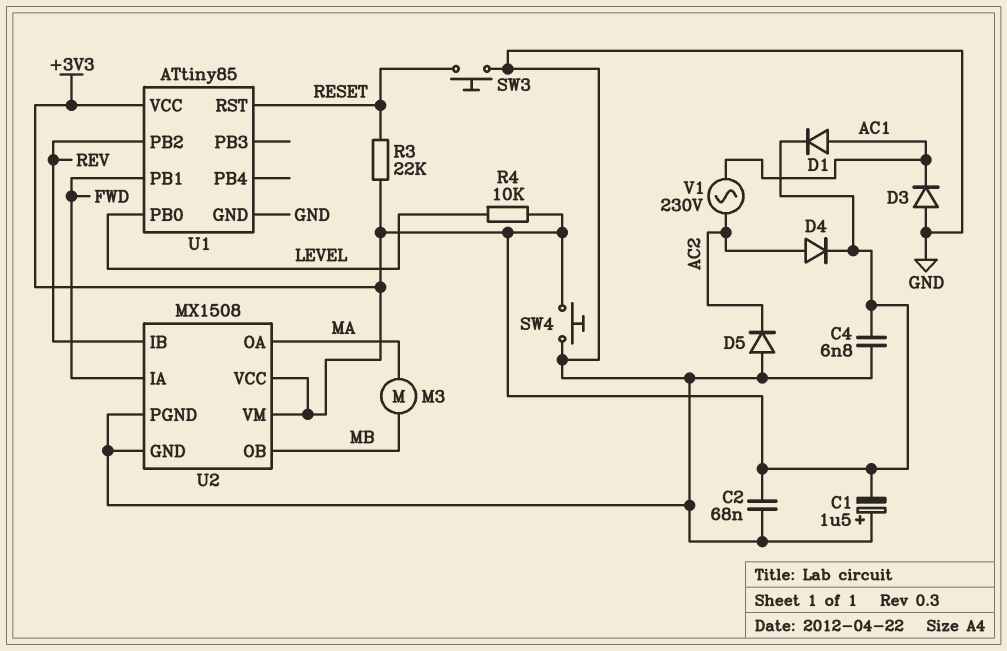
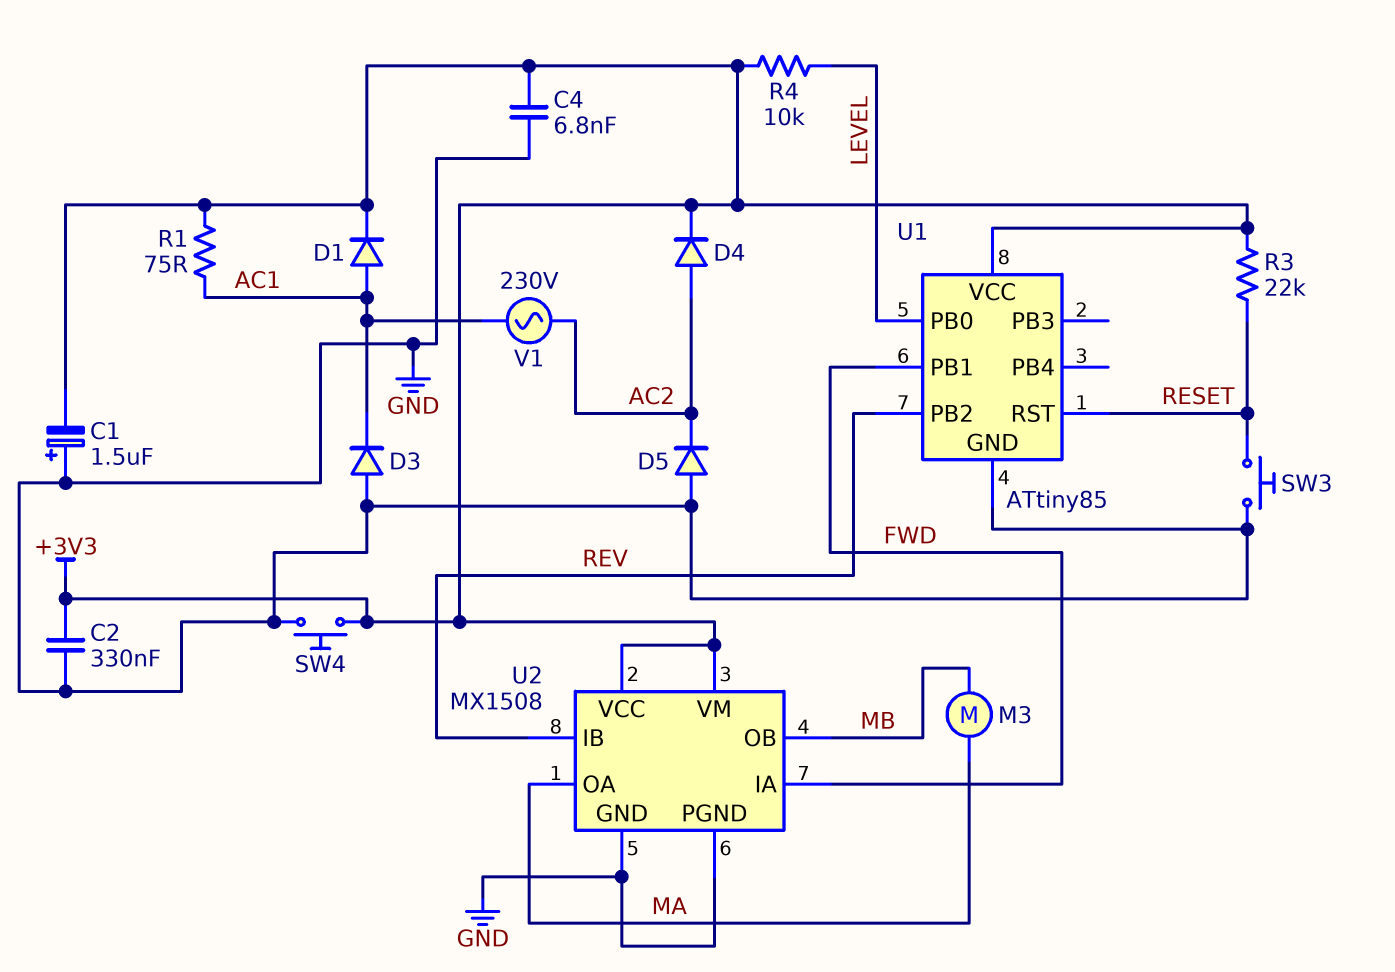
C2: 68nF (+3V3, GND) -> 330nF (+3V3, GND)
R1: none -> 75 (+3V3, AC1)

